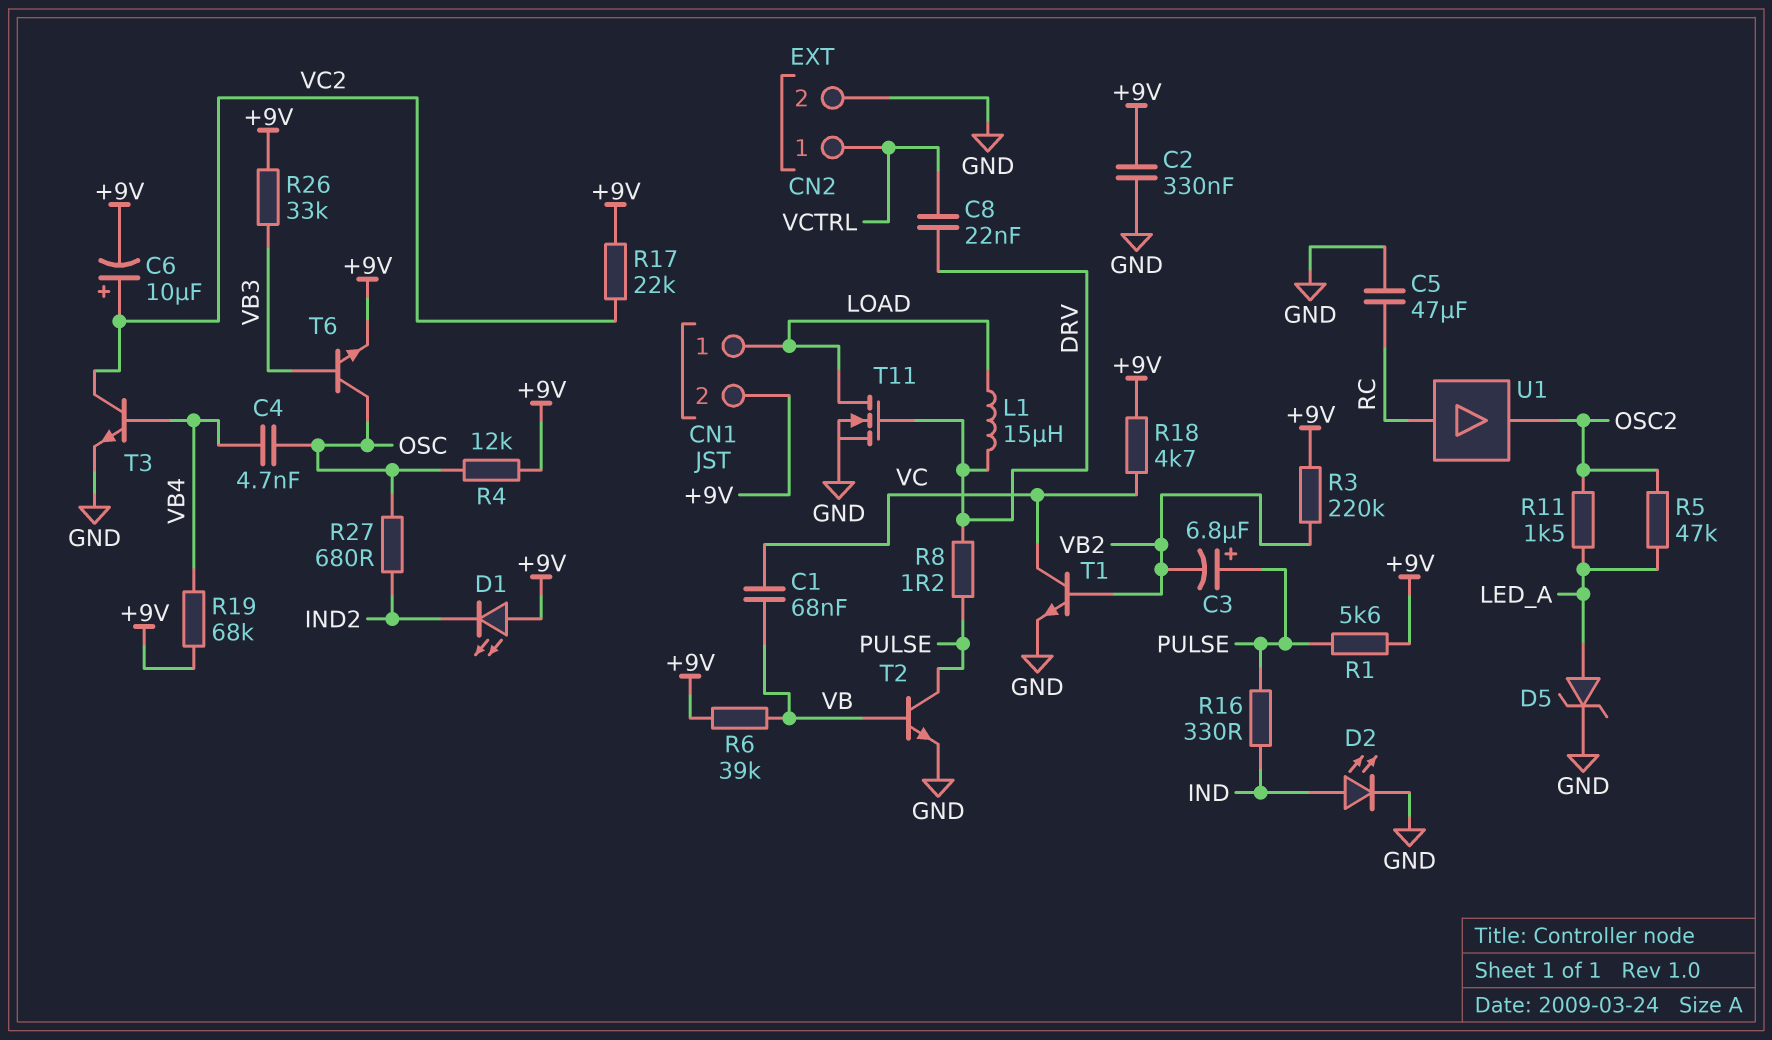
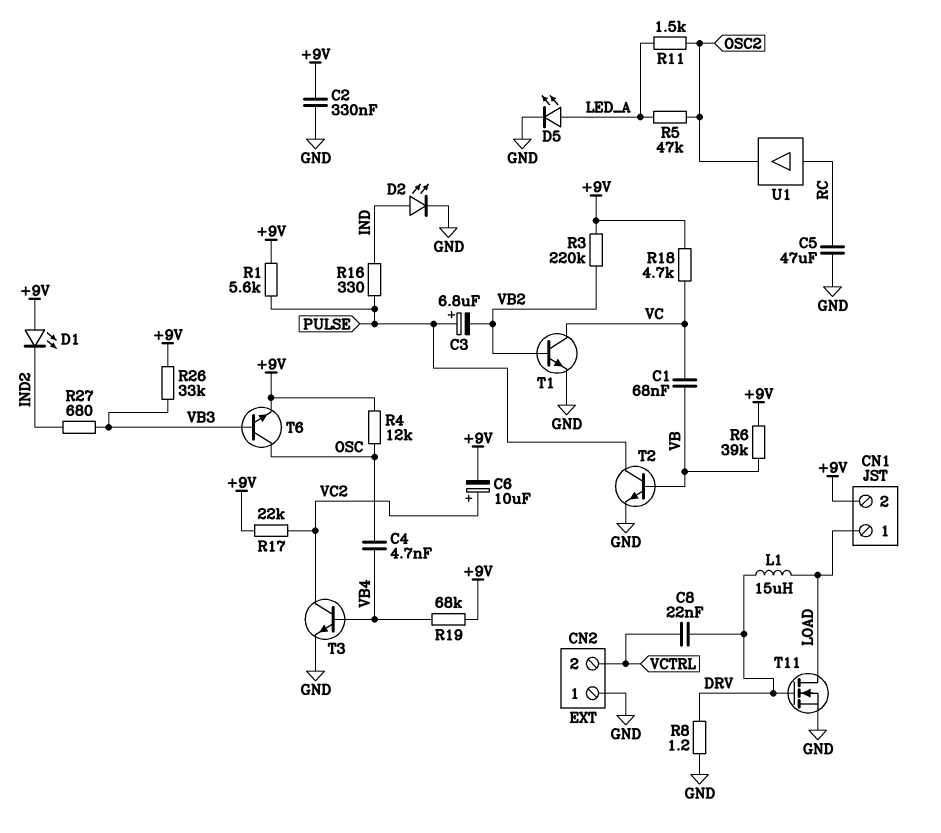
CN2 pin 1: VCTRL -> GND
CN2 pin 2: GND -> VCTRL
D5: zener (A LED_A, K GND) -> LED (A LED_A, K GND)
R8: 1.2 (DRV, PULSE) -> 1.2 (DRV, GND)
R27: 680 (IND2, OSC) -> 680 (IND2, VB3)

